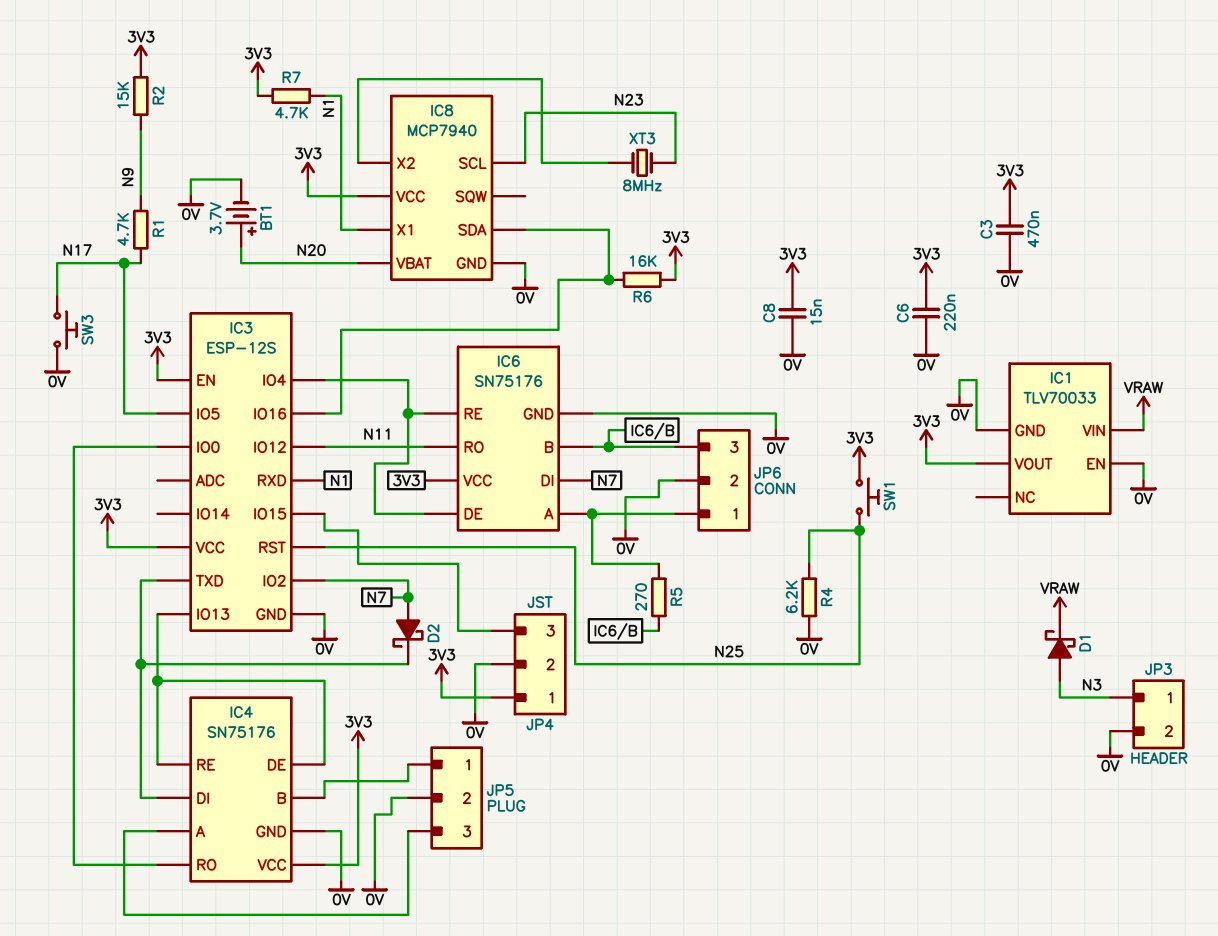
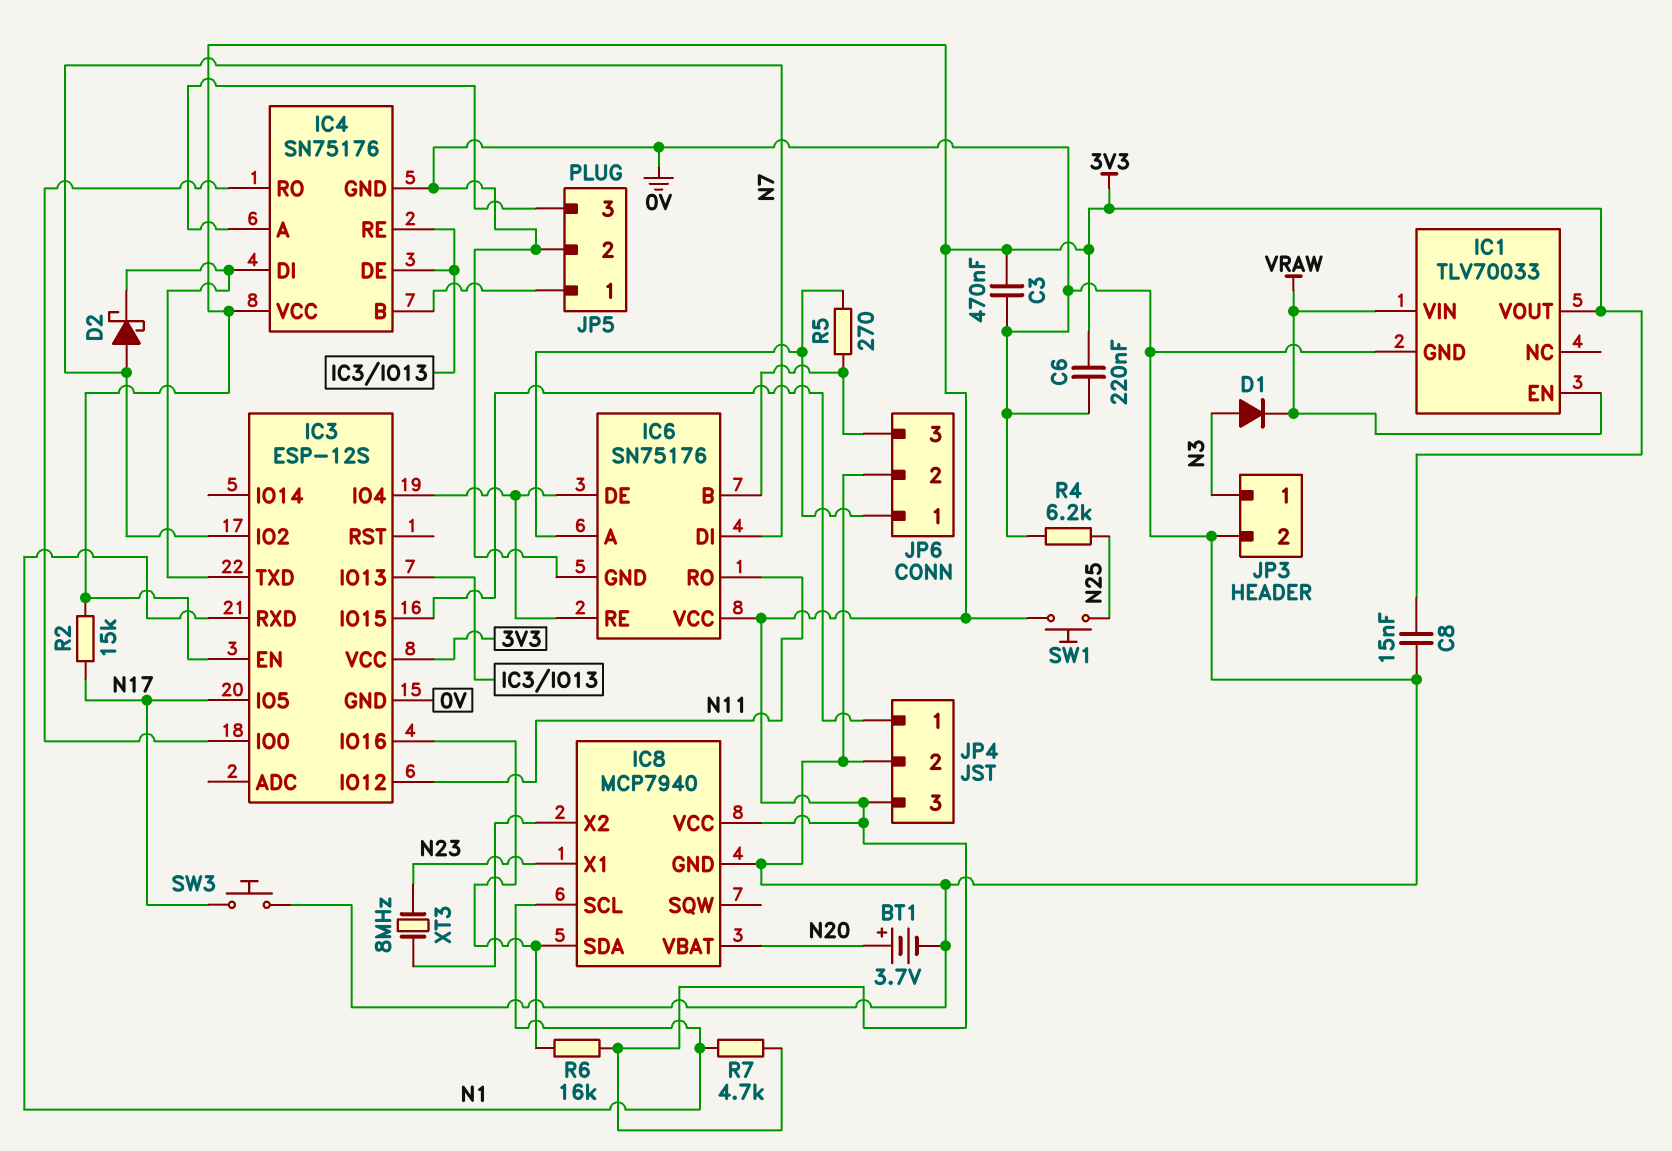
D1: schottky (A N3, K VRAW) -> diode (A N3, K VRAW)
IC1 pin EN: 0V -> VRAW
IC3 pin RST: N25 -> none
IC8 pin SCL: N23 -> N1
IC8 pin X1: N1 -> N23
JP4 pin 1: 3V3 -> IC3/IO15
JP4 pin 3: IC3/IO15 -> 3V3
R1: 4.7k (N9, N17) -> none
R2: 15k (3V3, N9) -> 15k (3V3, N17)

